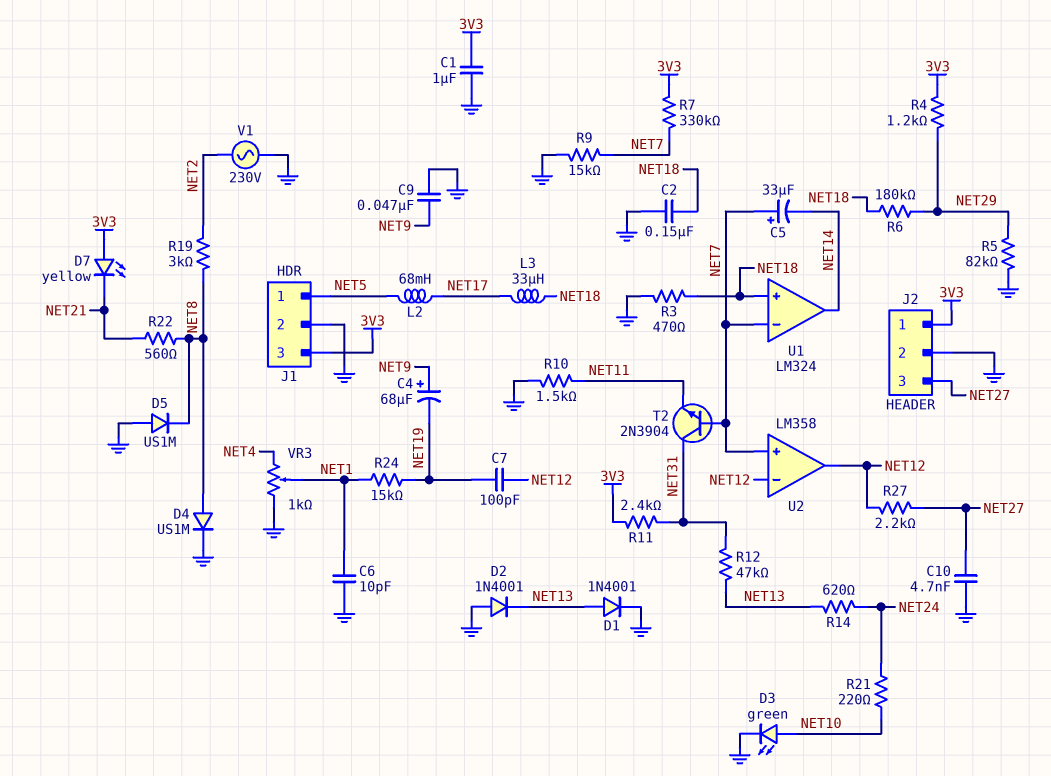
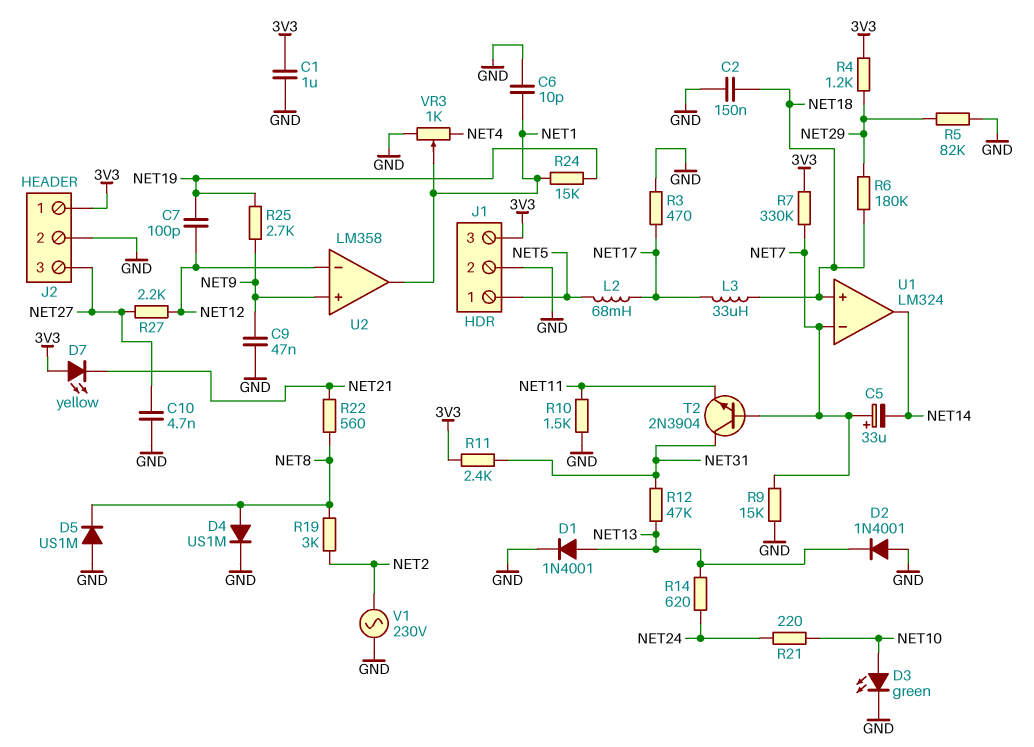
C4: 68uF (plus NET9, minus NET19) -> none
R3: 470 (GND, NET18) -> 470 (GND, NET17)
R25: none -> 2.7k (NET9, NET19)
U2 pin in+: NET7 -> NET9
U2 pin out: NET12 -> NET1

